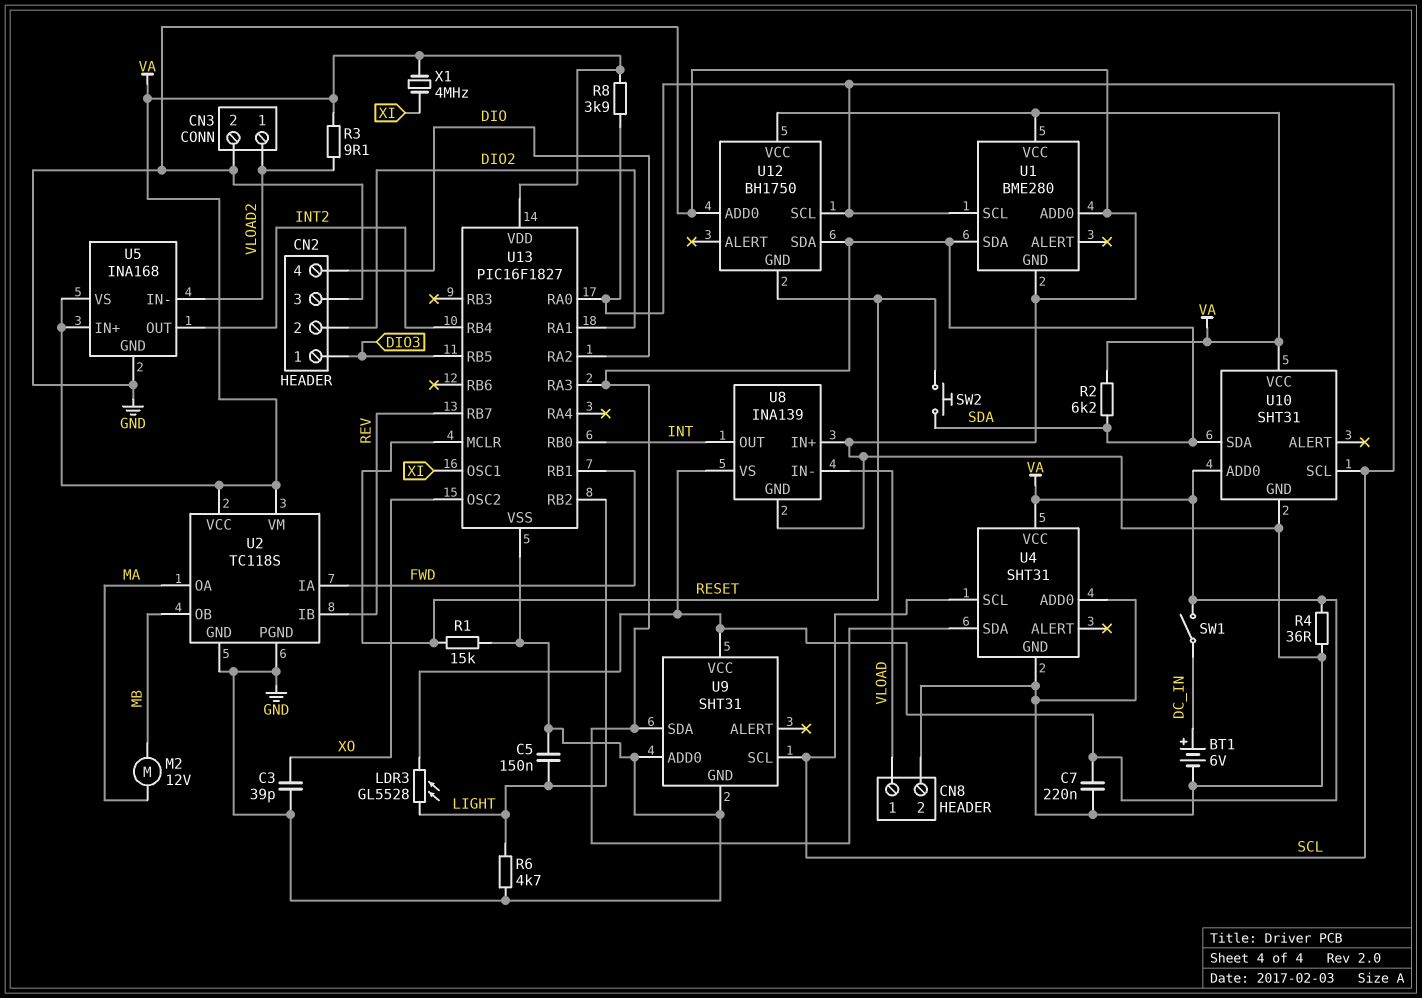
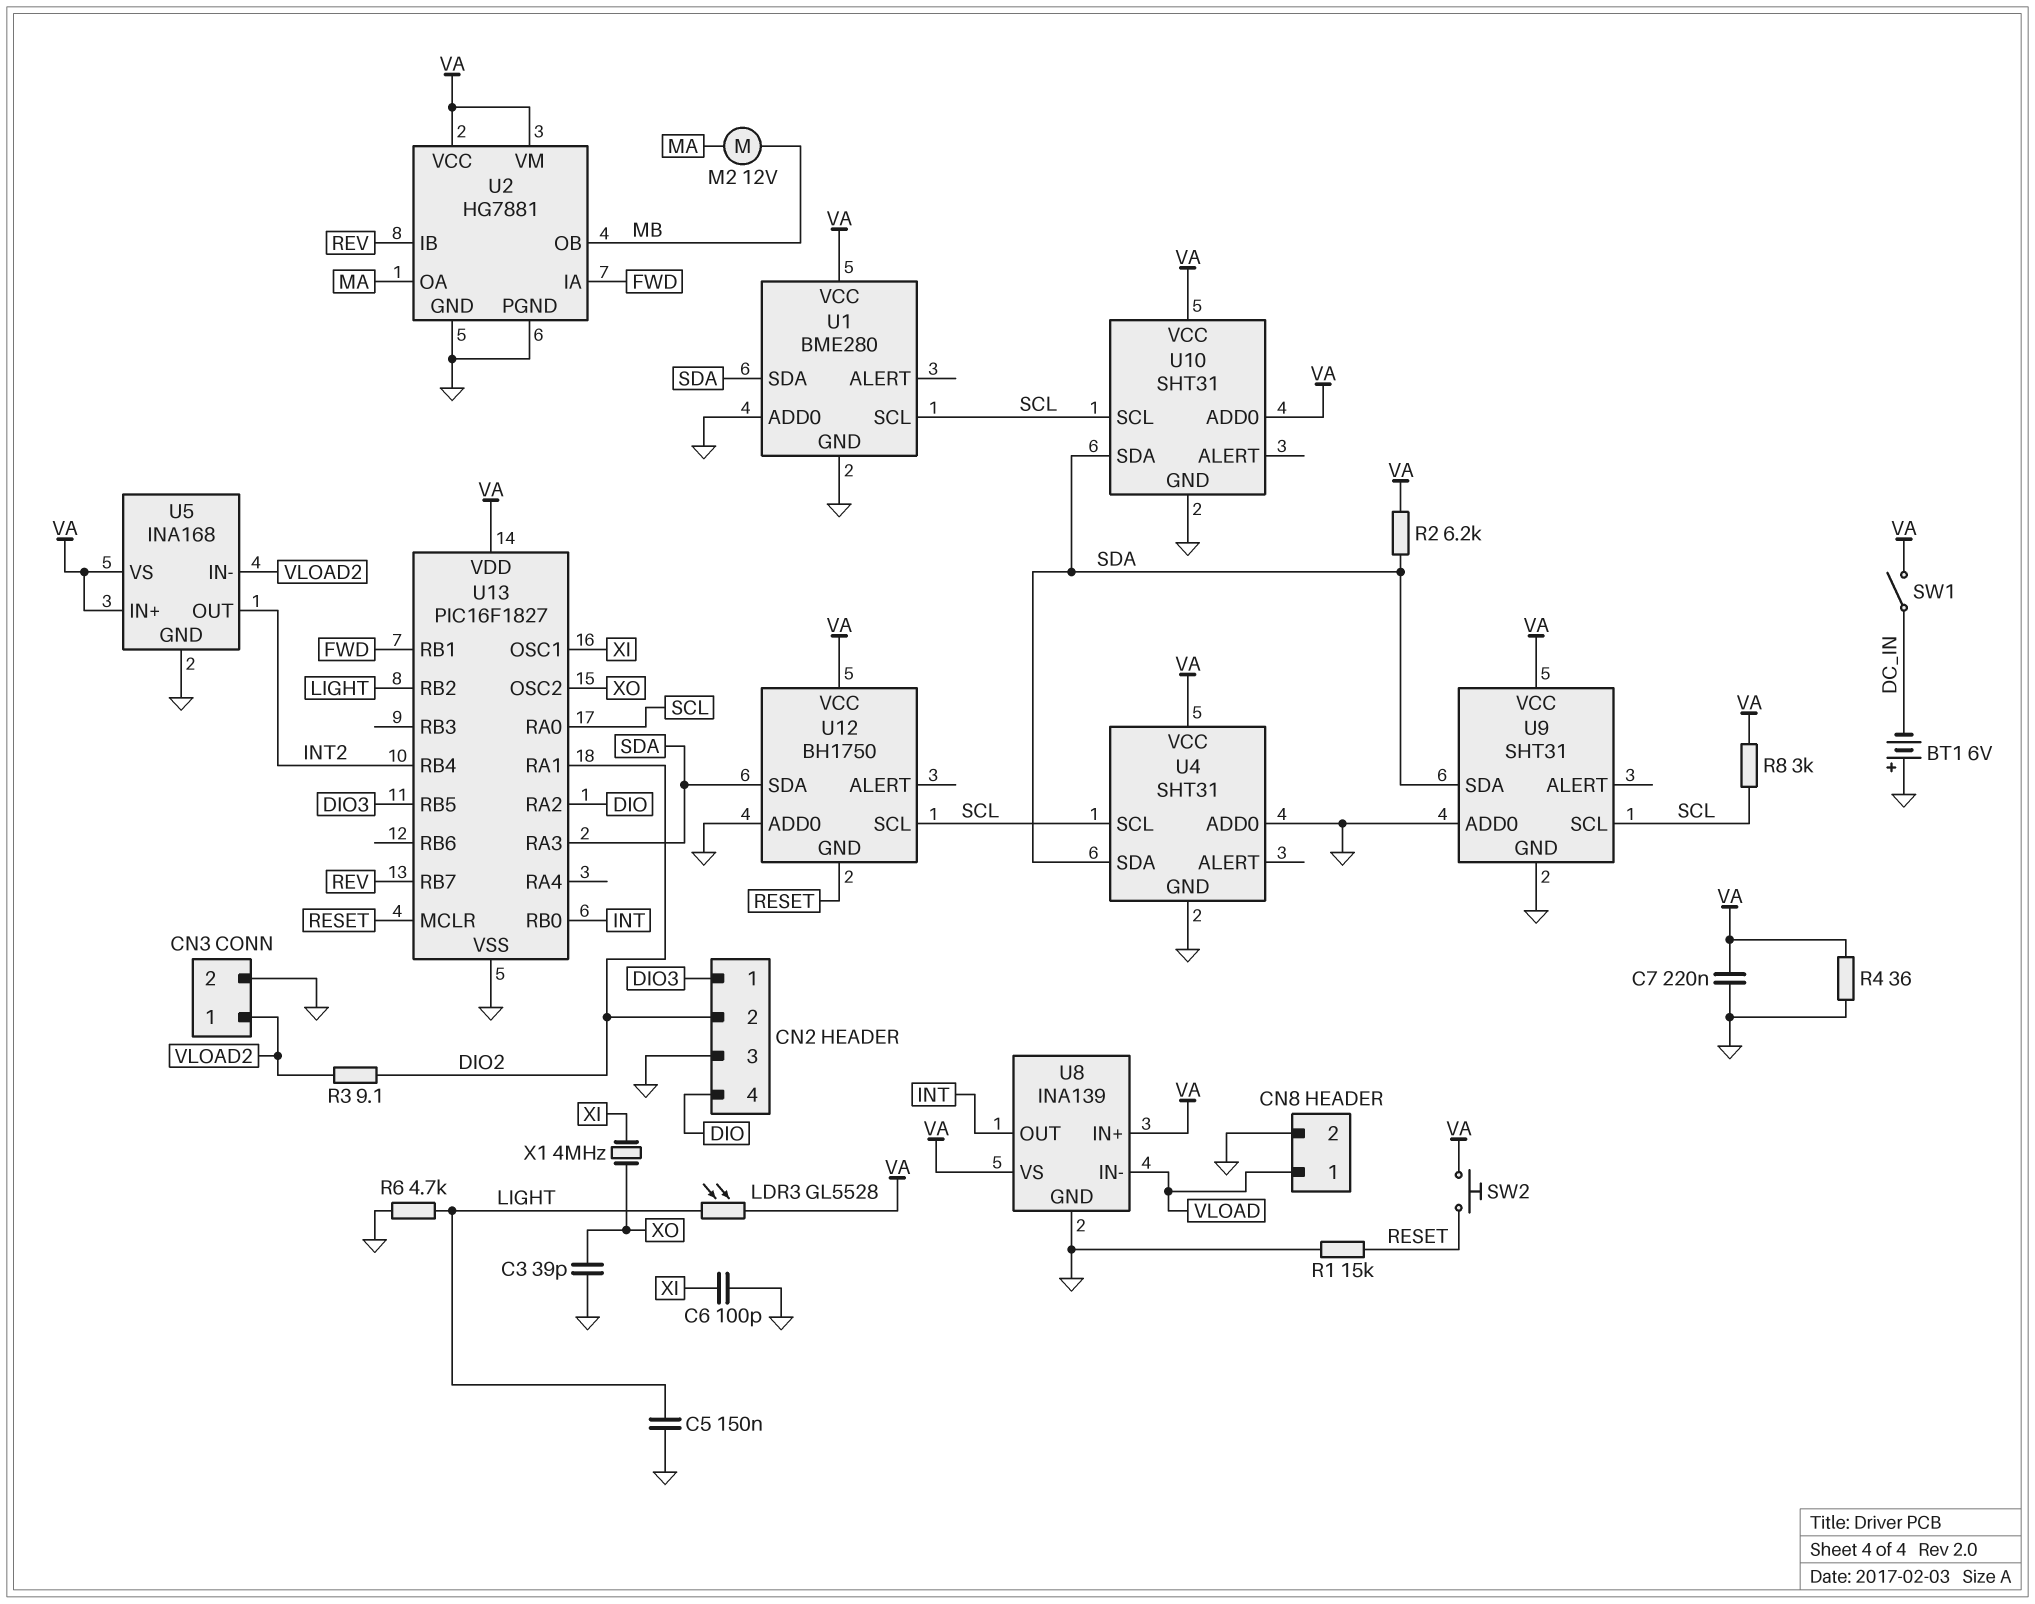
BT1: 6V (plus DC_IN, minus GND) -> 6V (plus GND, minus DC_IN)
C6: none -> 100pF (GND, XI)
R3: 9.1 (VA, VLOAD2) -> 9.1 (DIO2, VLOAD2)
R8: 3.9k (SCL, VA) -> 3k (SCL, VA)
SW2: button (RESET, SDA) -> button (RESET, VA)
U2: TC118S -> HG7881
U8 pin IN+: GND -> VA
X1: 4MHz (VA, XI) -> 4MHz (XI, XO)

